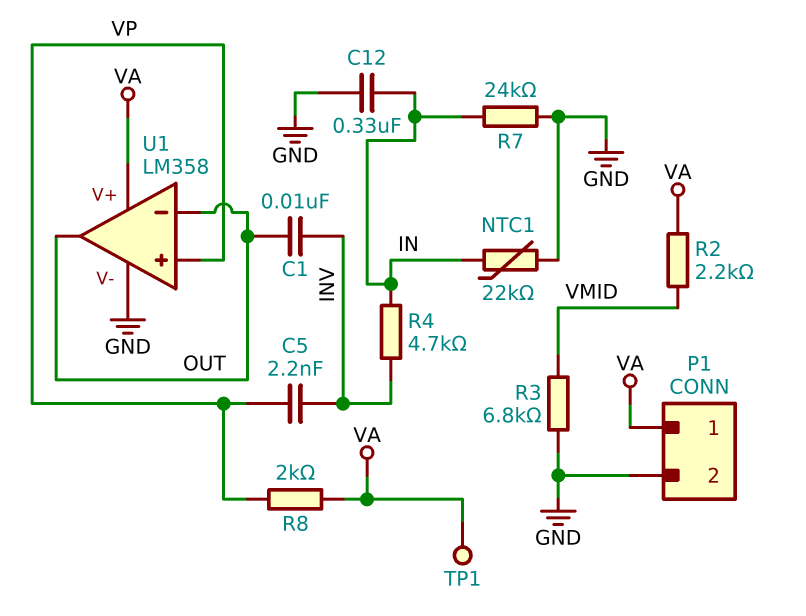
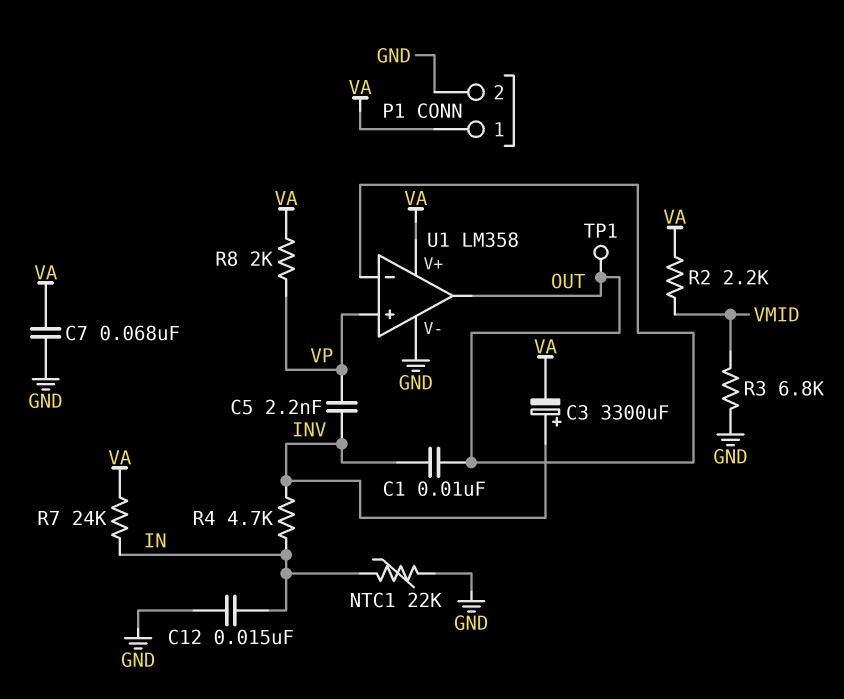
C3: none -> 3300uF (plus INV, minus VA)
C7: none -> 68nF (GND, VA)
C12: 330nF (GND, IN) -> 15nF (GND, IN)
R7: 24k (GND, IN) -> 24k (IN, VA)
TP1: test point (VA) -> test point (OUT)

